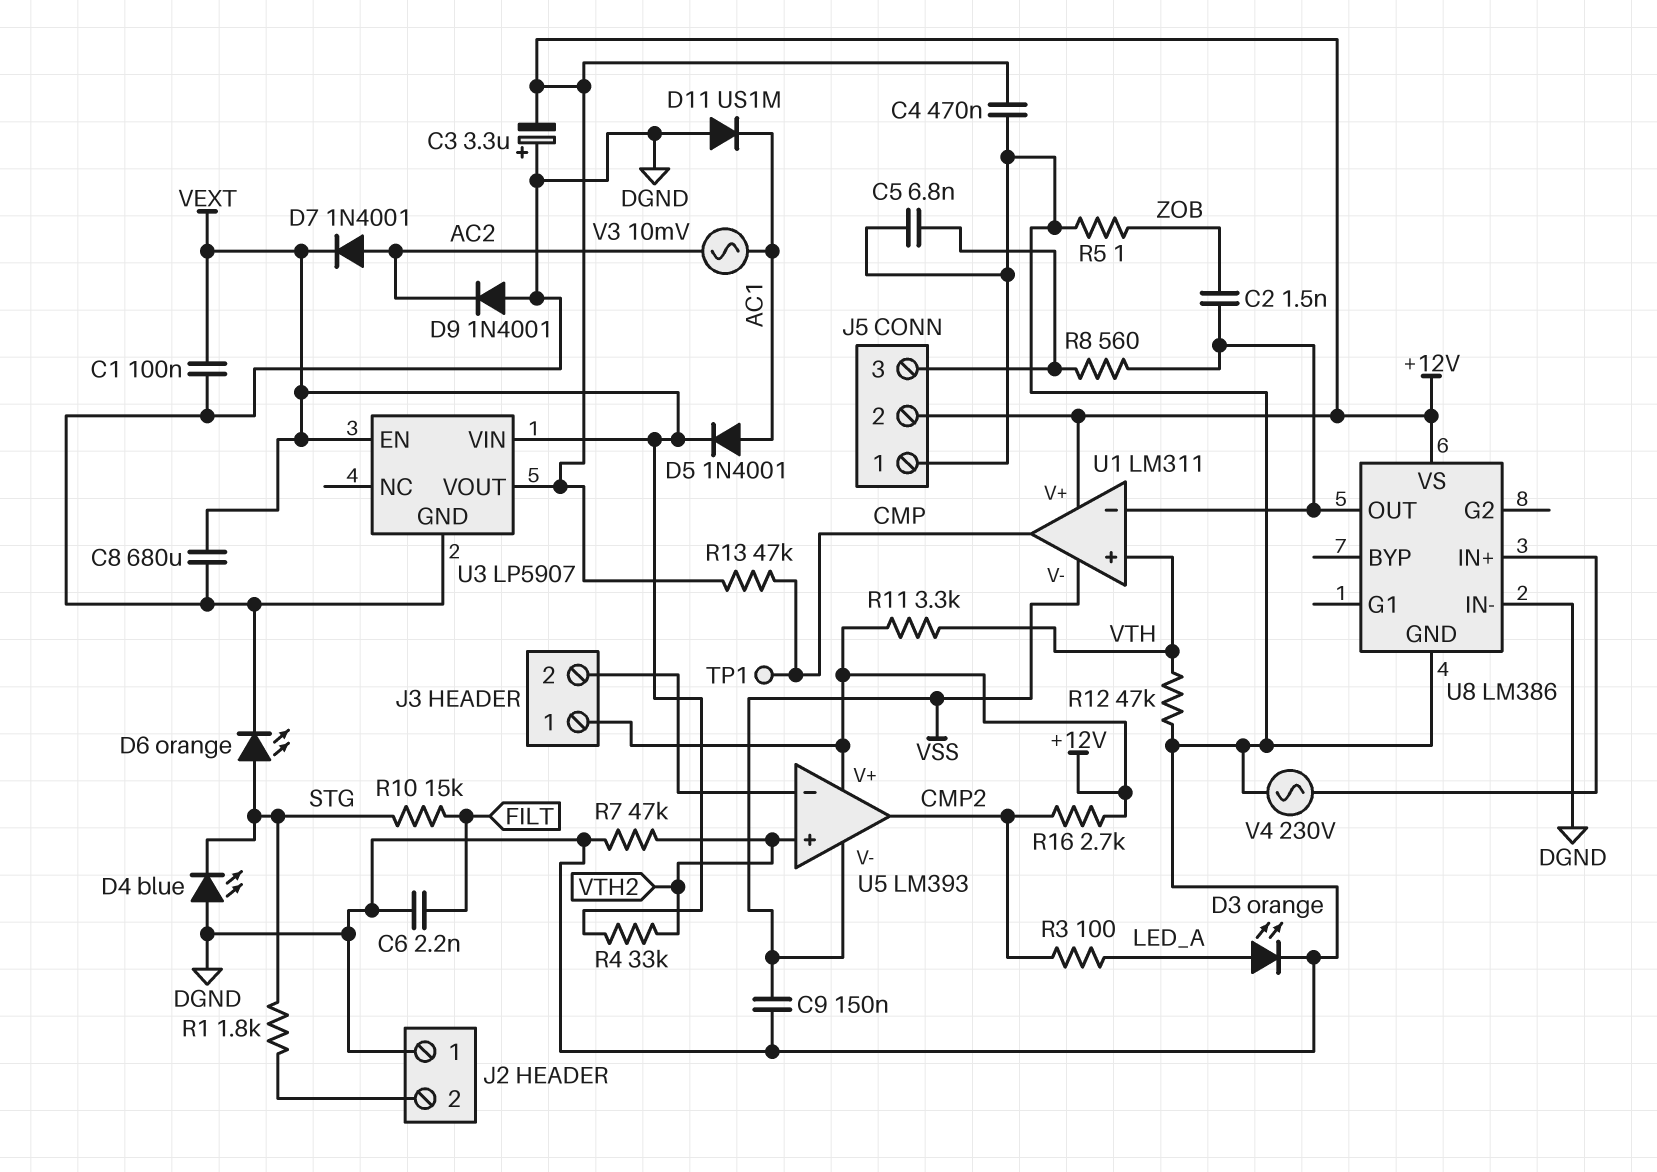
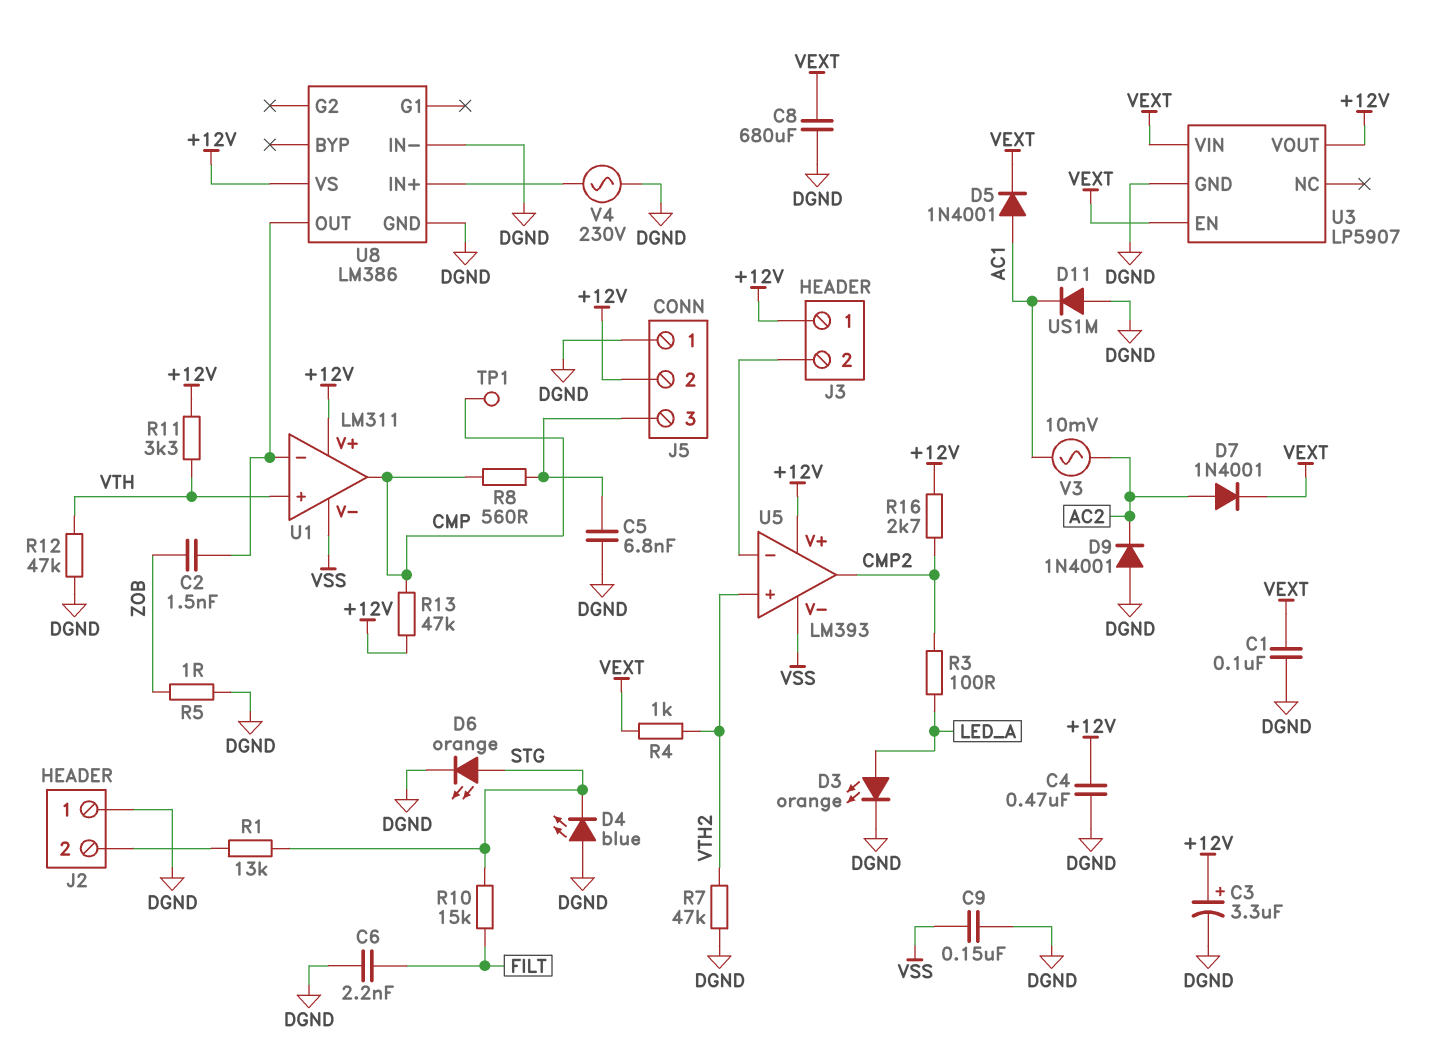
C3: 3.3uF (plus DGND, minus +12V) -> 3.3uF (plus +12V, minus DGND)
R1: 1.8k (J2/2, STG) -> 13k (J2/2, STG)
R4: 33k (VEXT, VTH2) -> 1k (VEXT, VTH2)
R8: 560 (J5/3, U1/in-) -> 560 (CMP, J5/3)

